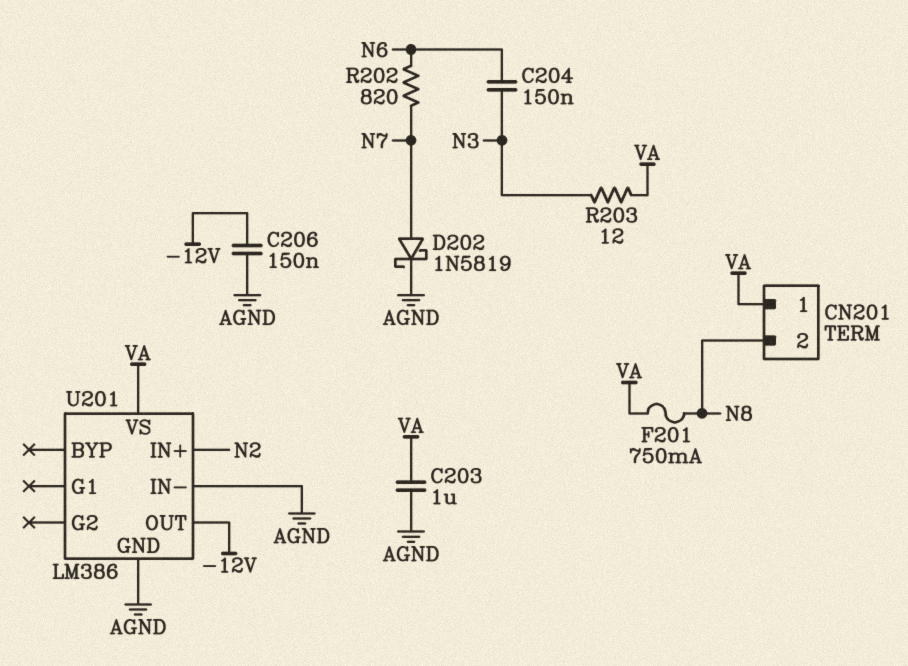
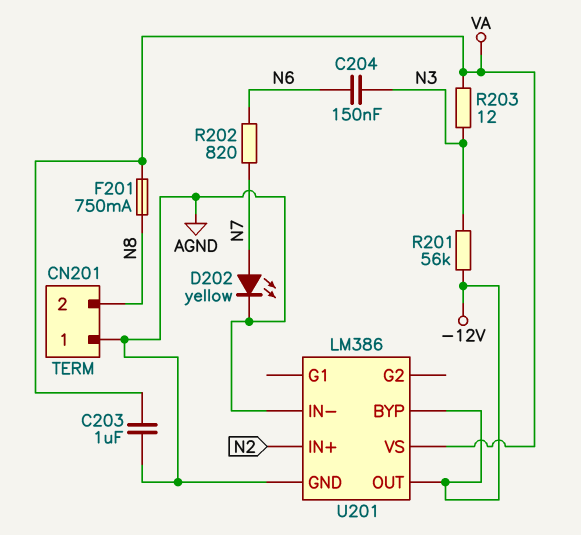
C206: 150nF (-12V, AGND) -> none
CN201 pin 1: VA -> AGND
D202: schottky 1N5819 (A N7, K AGND) -> LED yellow (A N7, K AGND)
R201: none -> 56k (-12V, N3)
U201 pin BYP: none -> -12V

